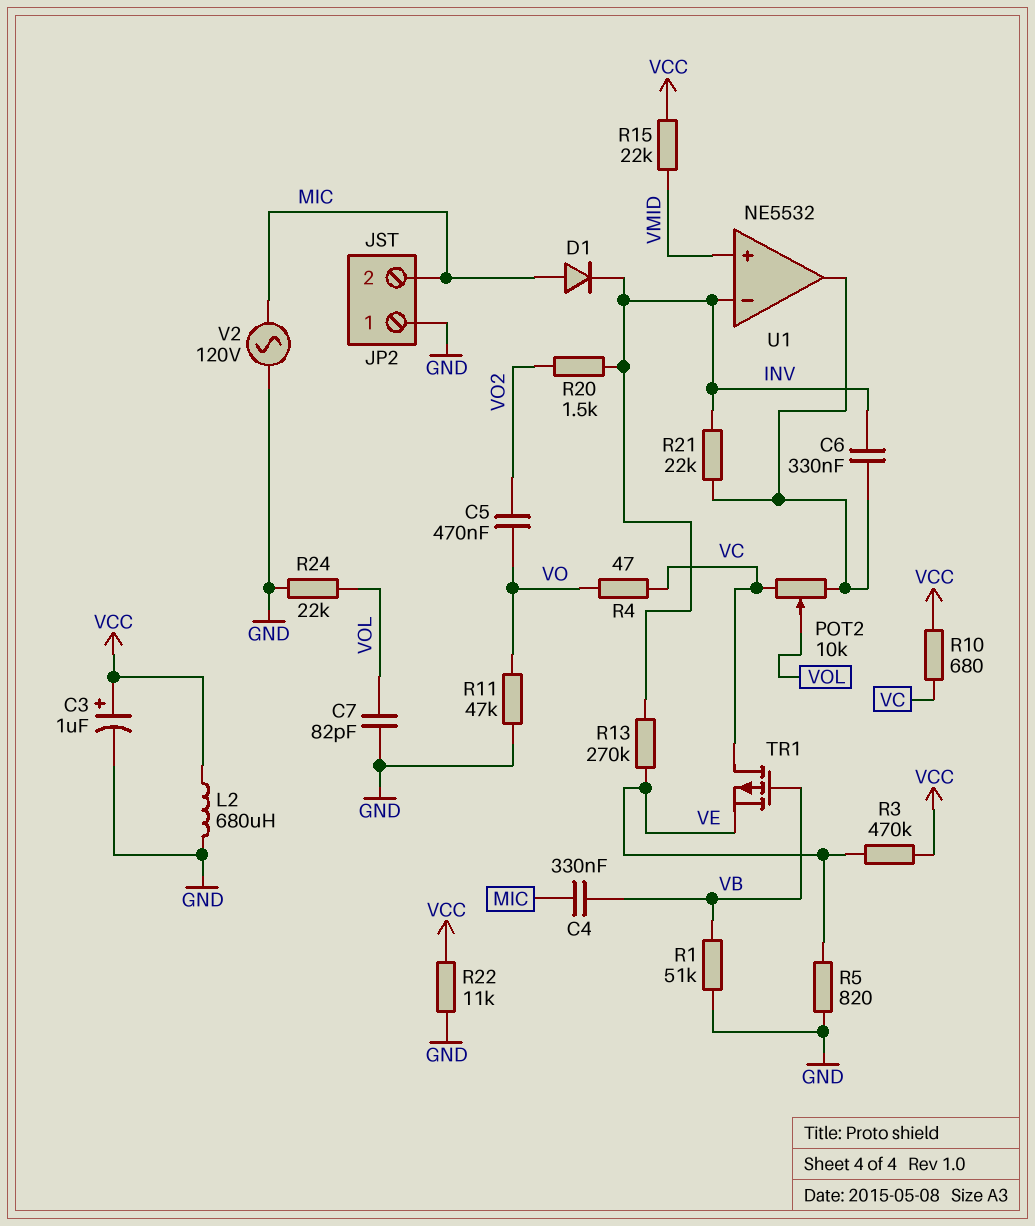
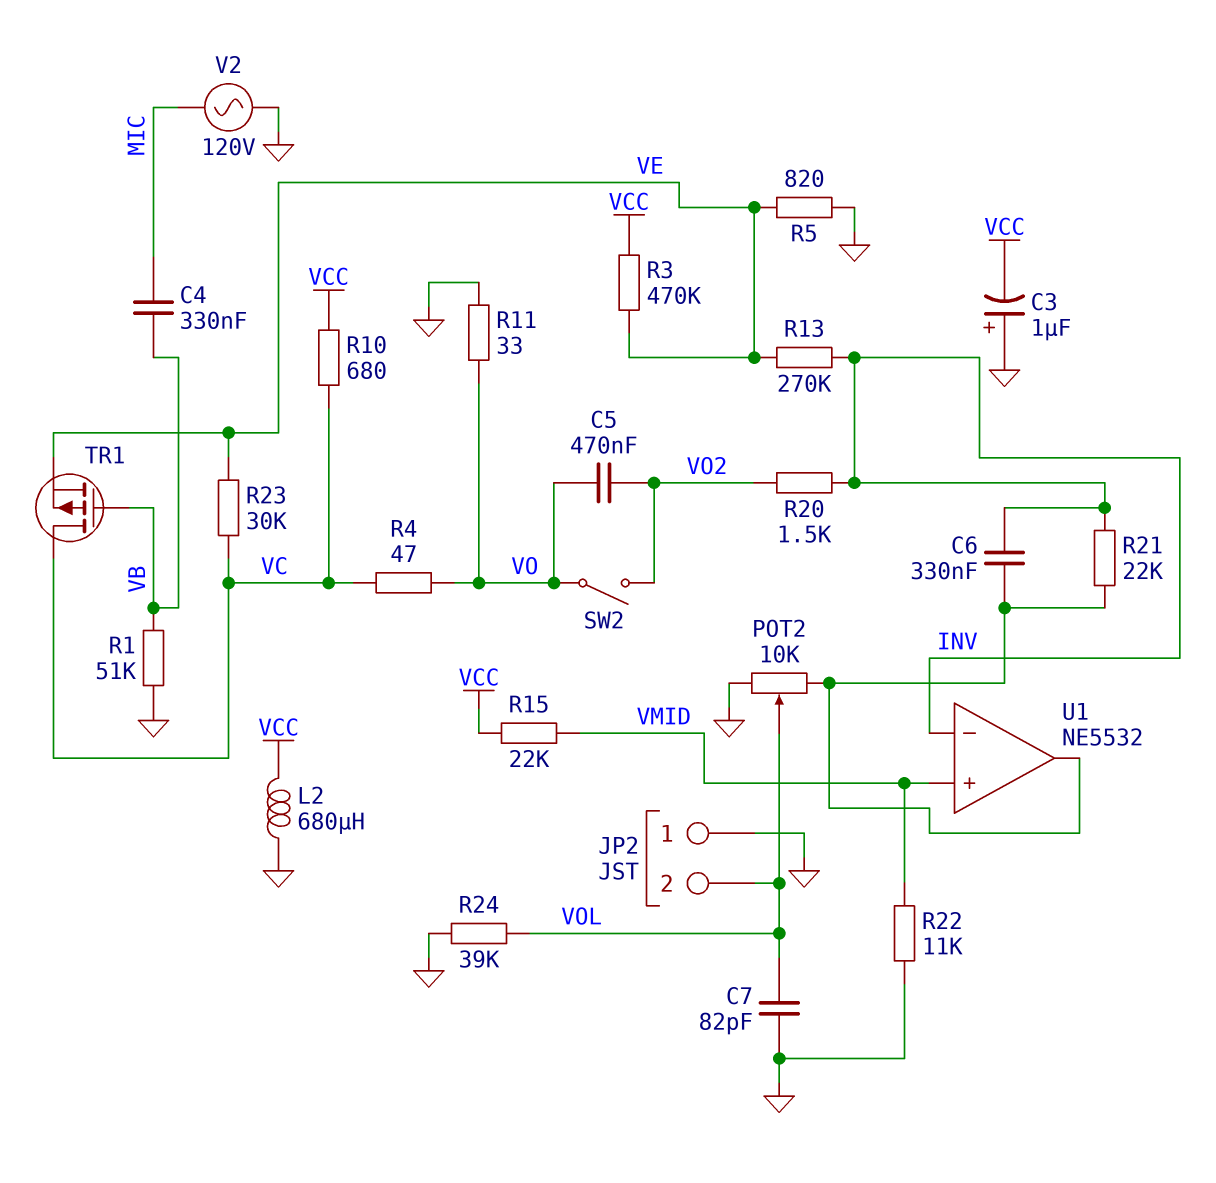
C3: 1uF (plus VCC, minus GND) -> 1uF (plus GND, minus VCC)
D1: diode (A MIC, K INV) -> none
JP2 pin 2: MIC -> VOL
POT2: 10k (U1/out, VC, wiper VOL) -> 10k (GND, U1/out, wiper VOL)
R11: 47k (GND, VO) -> 33 (GND, VO)
R22: 11k (GND, VCC) -> 11k (GND, VMID)
R23: none -> 30k (VC, VE)
R24: 22k (GND, VOL) -> 39k (GND, VOL)
SW2: none -> switch (VO, VO2)

